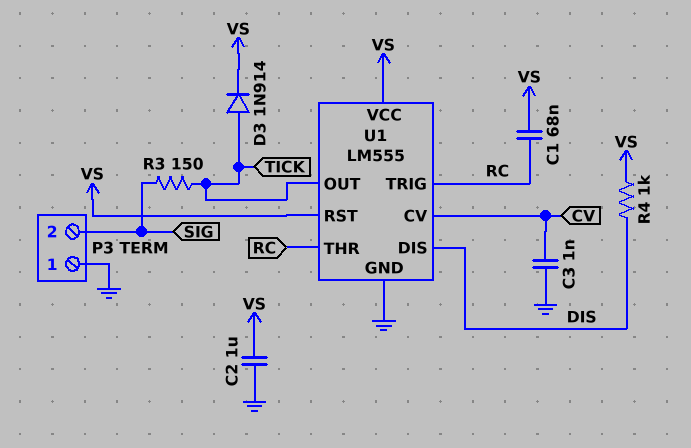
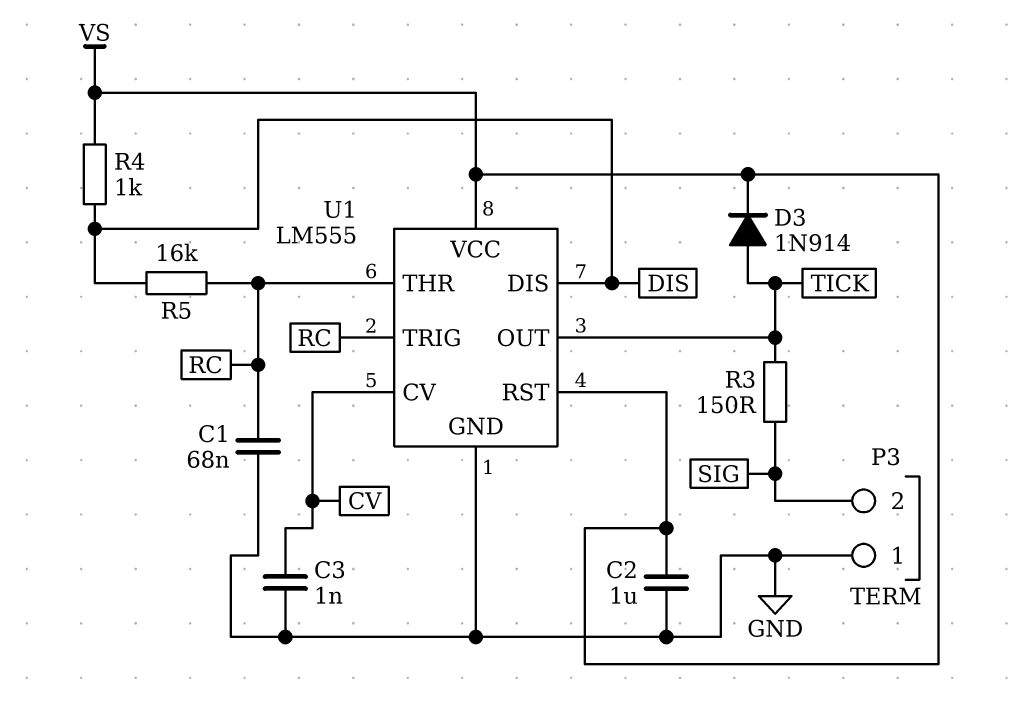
C1: 68nF (RC, VS) -> 68nF (GND, RC)
R5: none -> 16k (DIS, RC)

